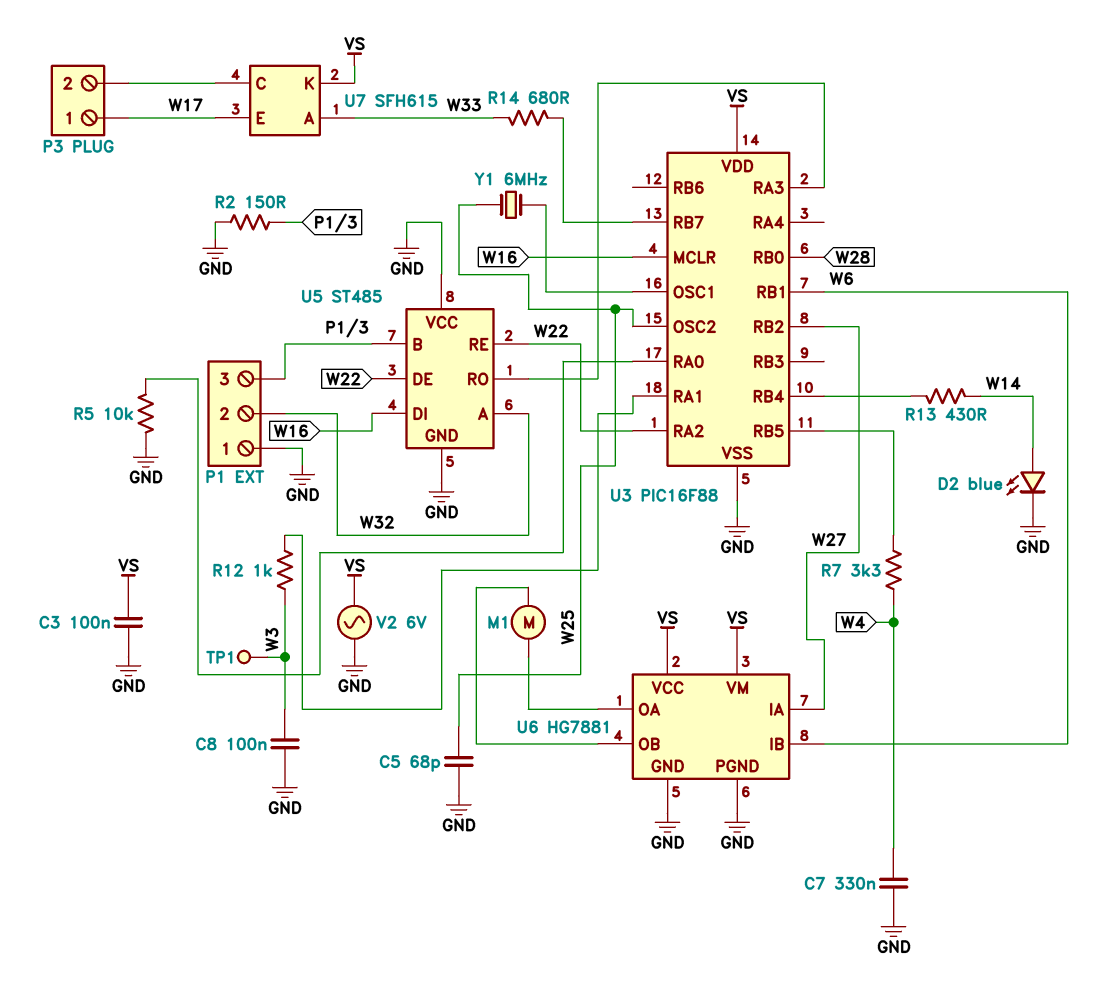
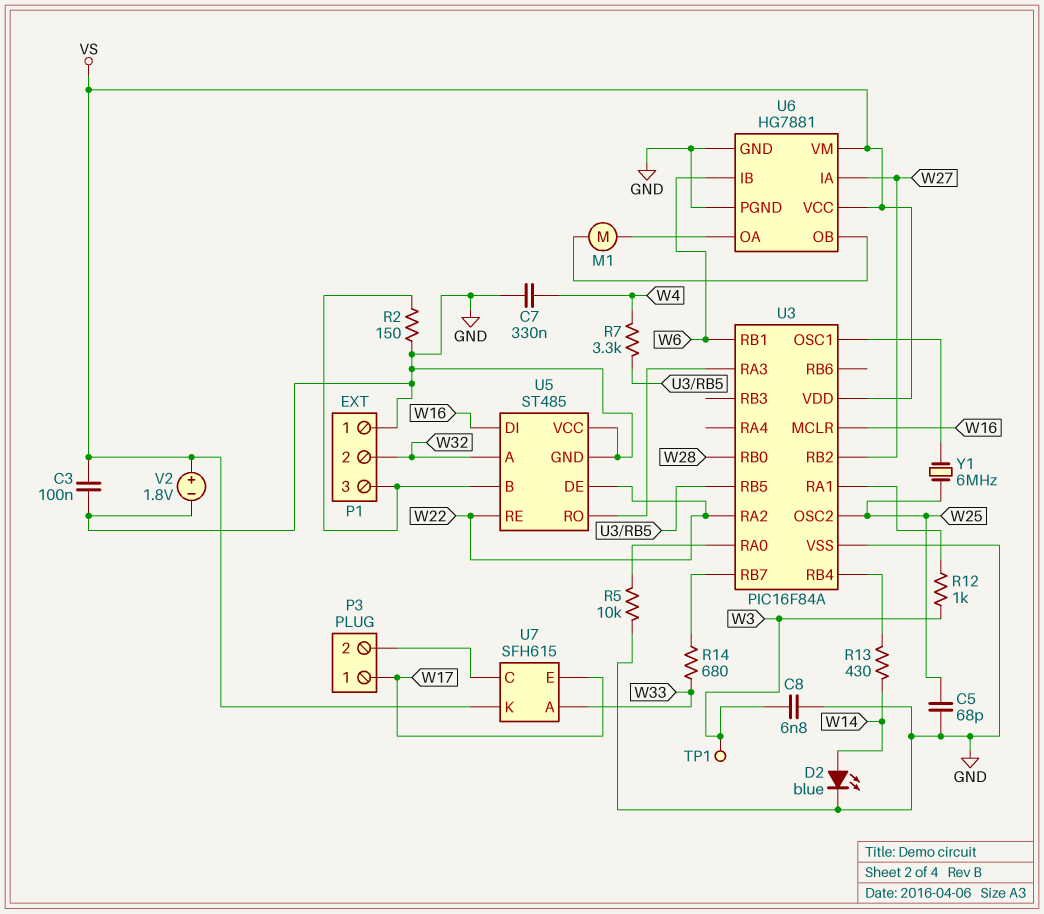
C8: 100nF (GND, W3) -> 6.8nF (GND, W3)
U3: PIC16F88 -> PIC16F84A
V2: AC 6V (GND, VS) -> 1.8V (plus VS, minus GND)

